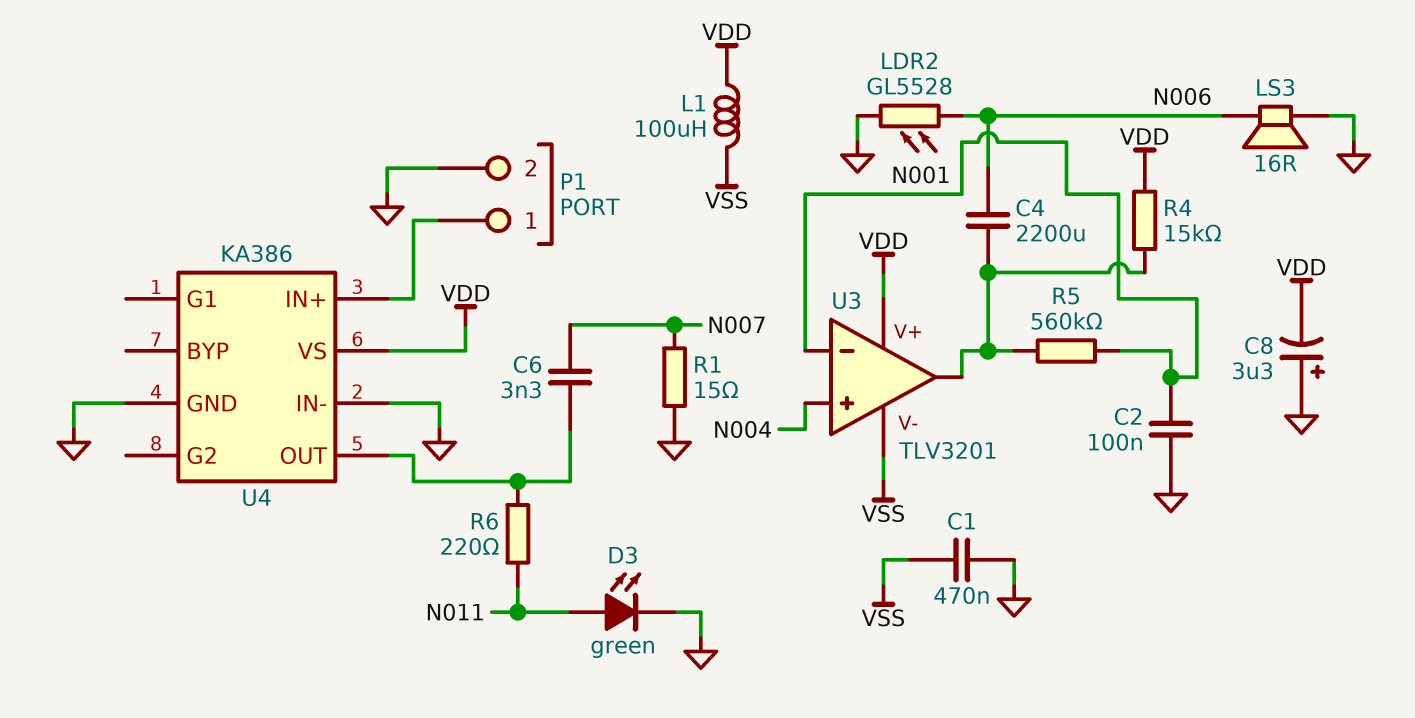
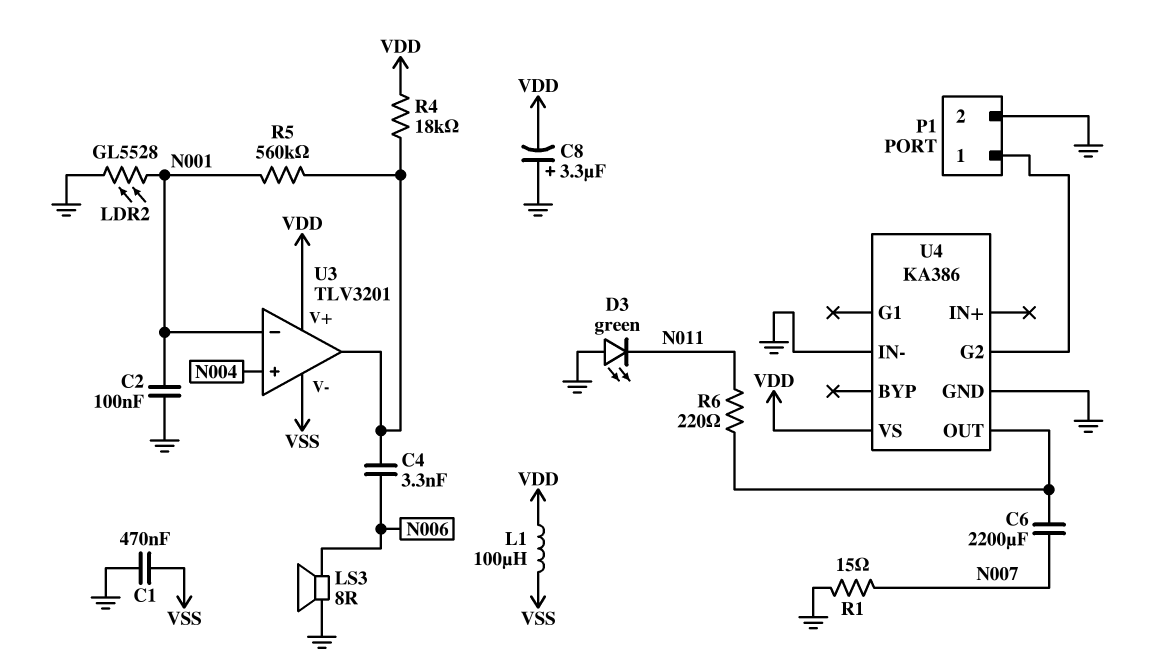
C4: 2200uF (N006, U3/out) -> 3.3nF (N006, U3/out)
C6: 3.3nF (N007, U4/OUT) -> 2200uF (N007, U4/OUT)
D3: LED green (A N011, K GND) -> LED green (A GND, K N011)
LDR2: GL5528 (GND, N006) -> GL5528 (GND, N001)
LS3: speaker 16R (GND, N006) -> speaker 8R (GND, N006)
R4: 15k (U3/out, VDD) -> 18k (U3/out, VDD)
U4 pin G2: none -> P1/1
U4 pin IN+: P1/1 -> none

